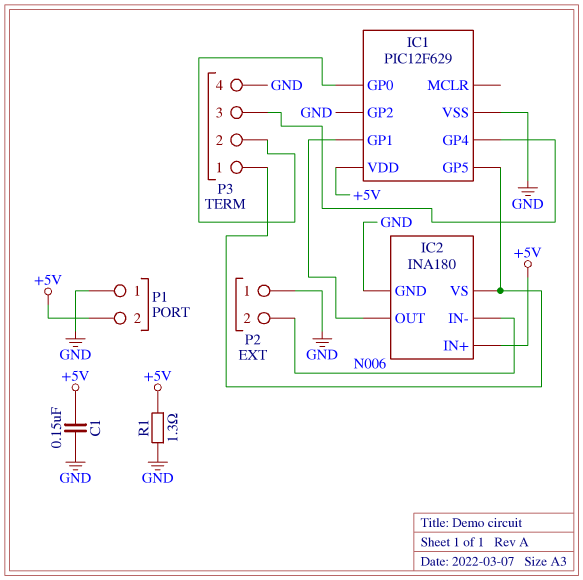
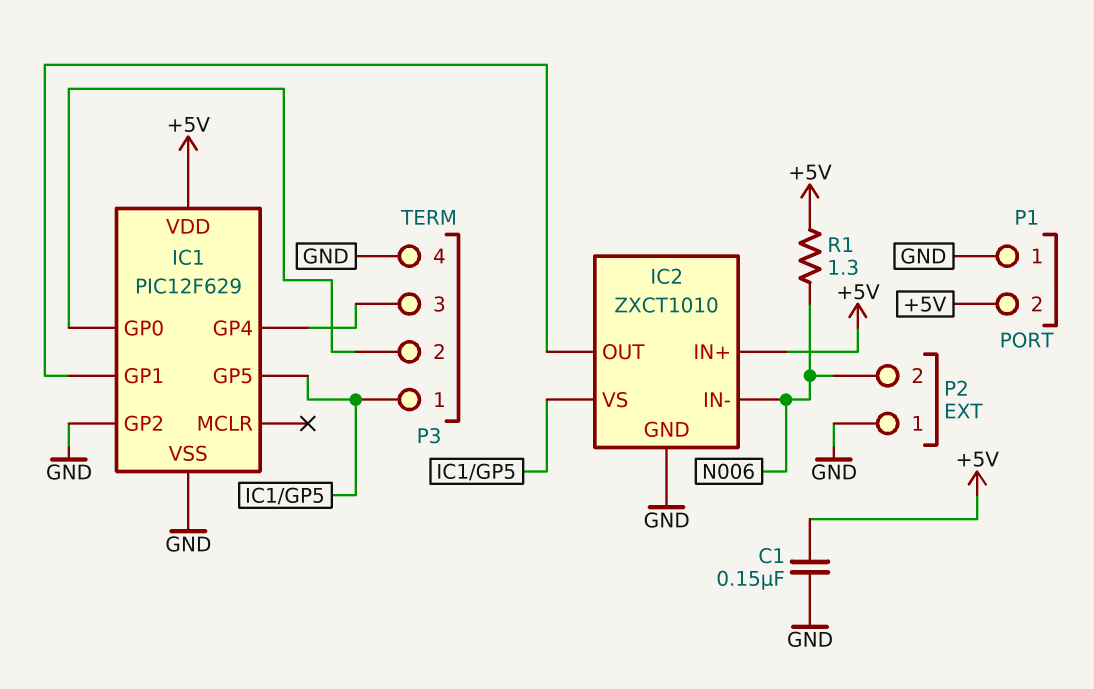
IC2: INA180 -> ZXCT1010
R1: 1.3 (+5V, GND) -> 1.3 (+5V, N006)

